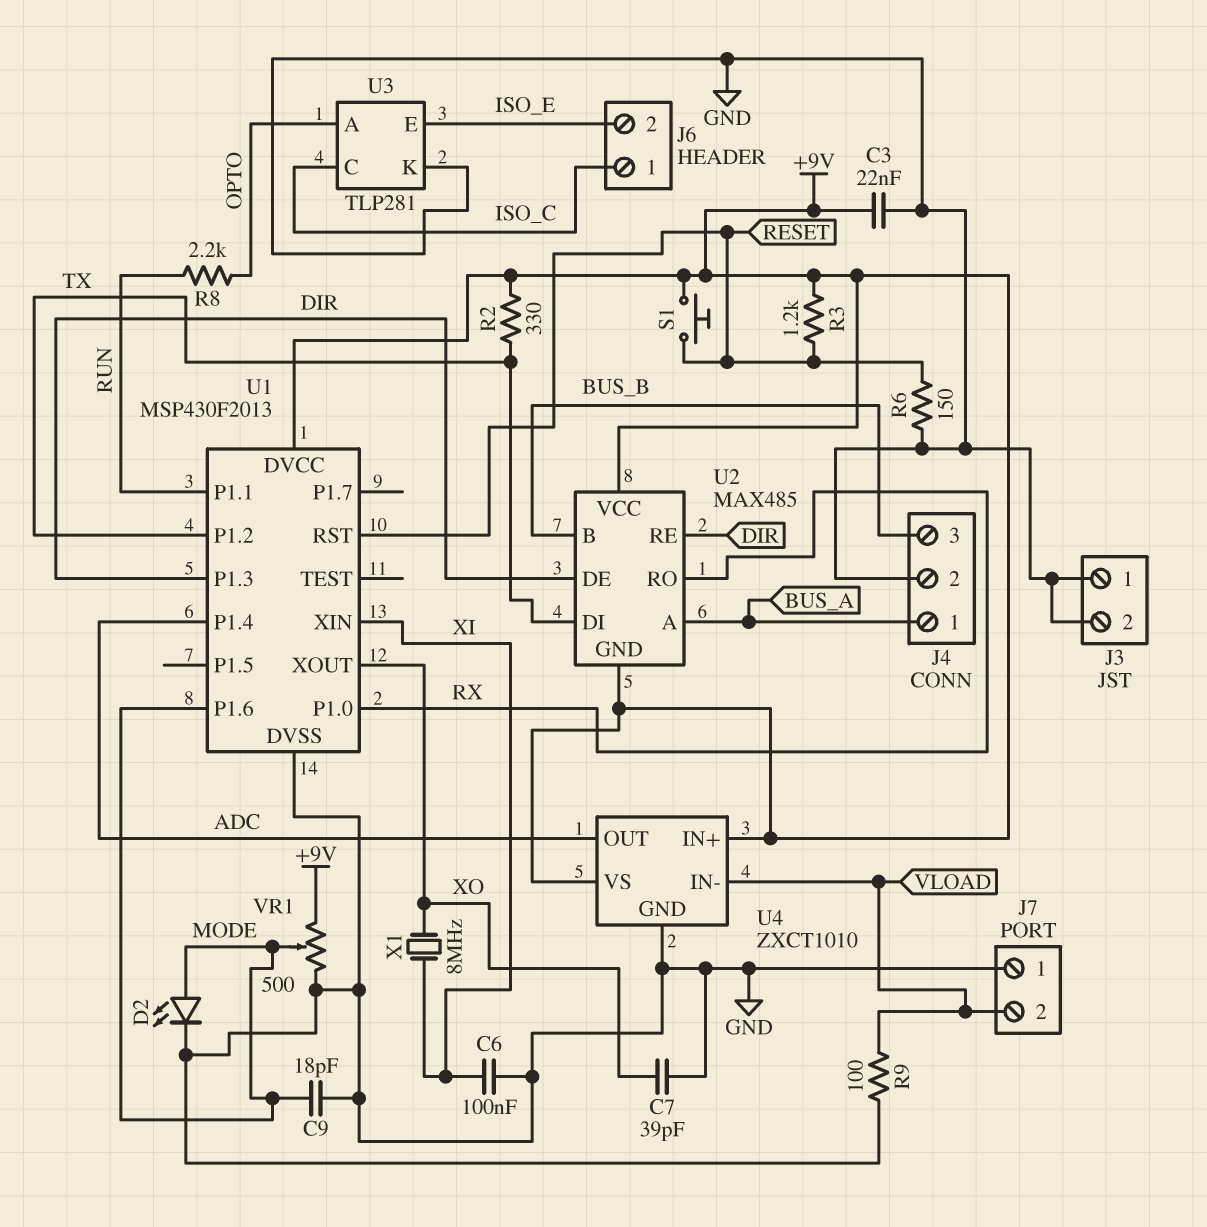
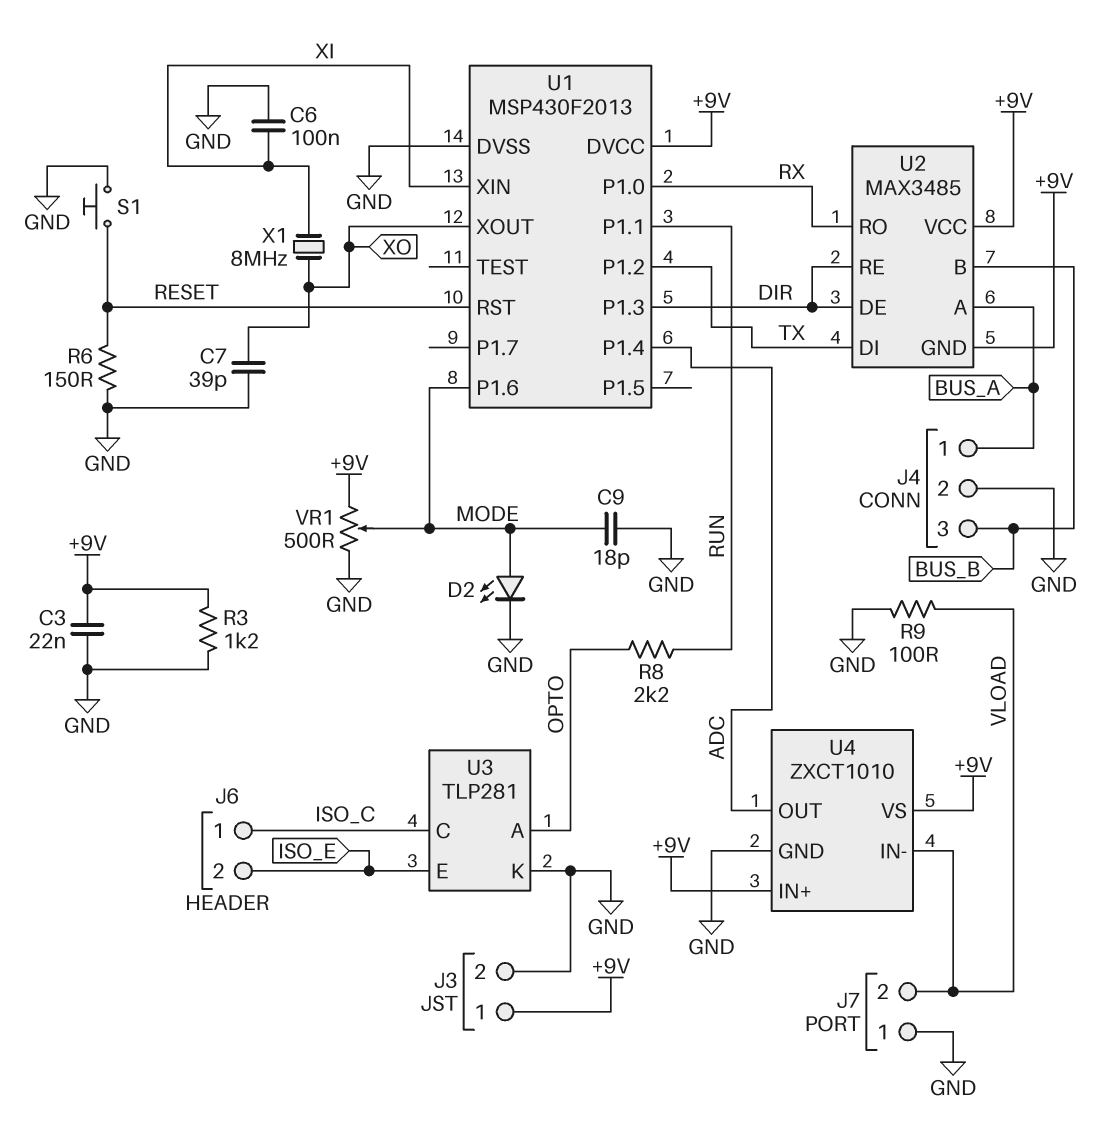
J3 pin 1: GND -> +9V
R2: 330 (+9V, TX) -> none
R3: 1.2k (+9V, RESET) -> 1.2k (+9V, GND)
S1: button (+9V, RESET) -> button (GND, RESET)
U2: MAX485 -> MAX3485

